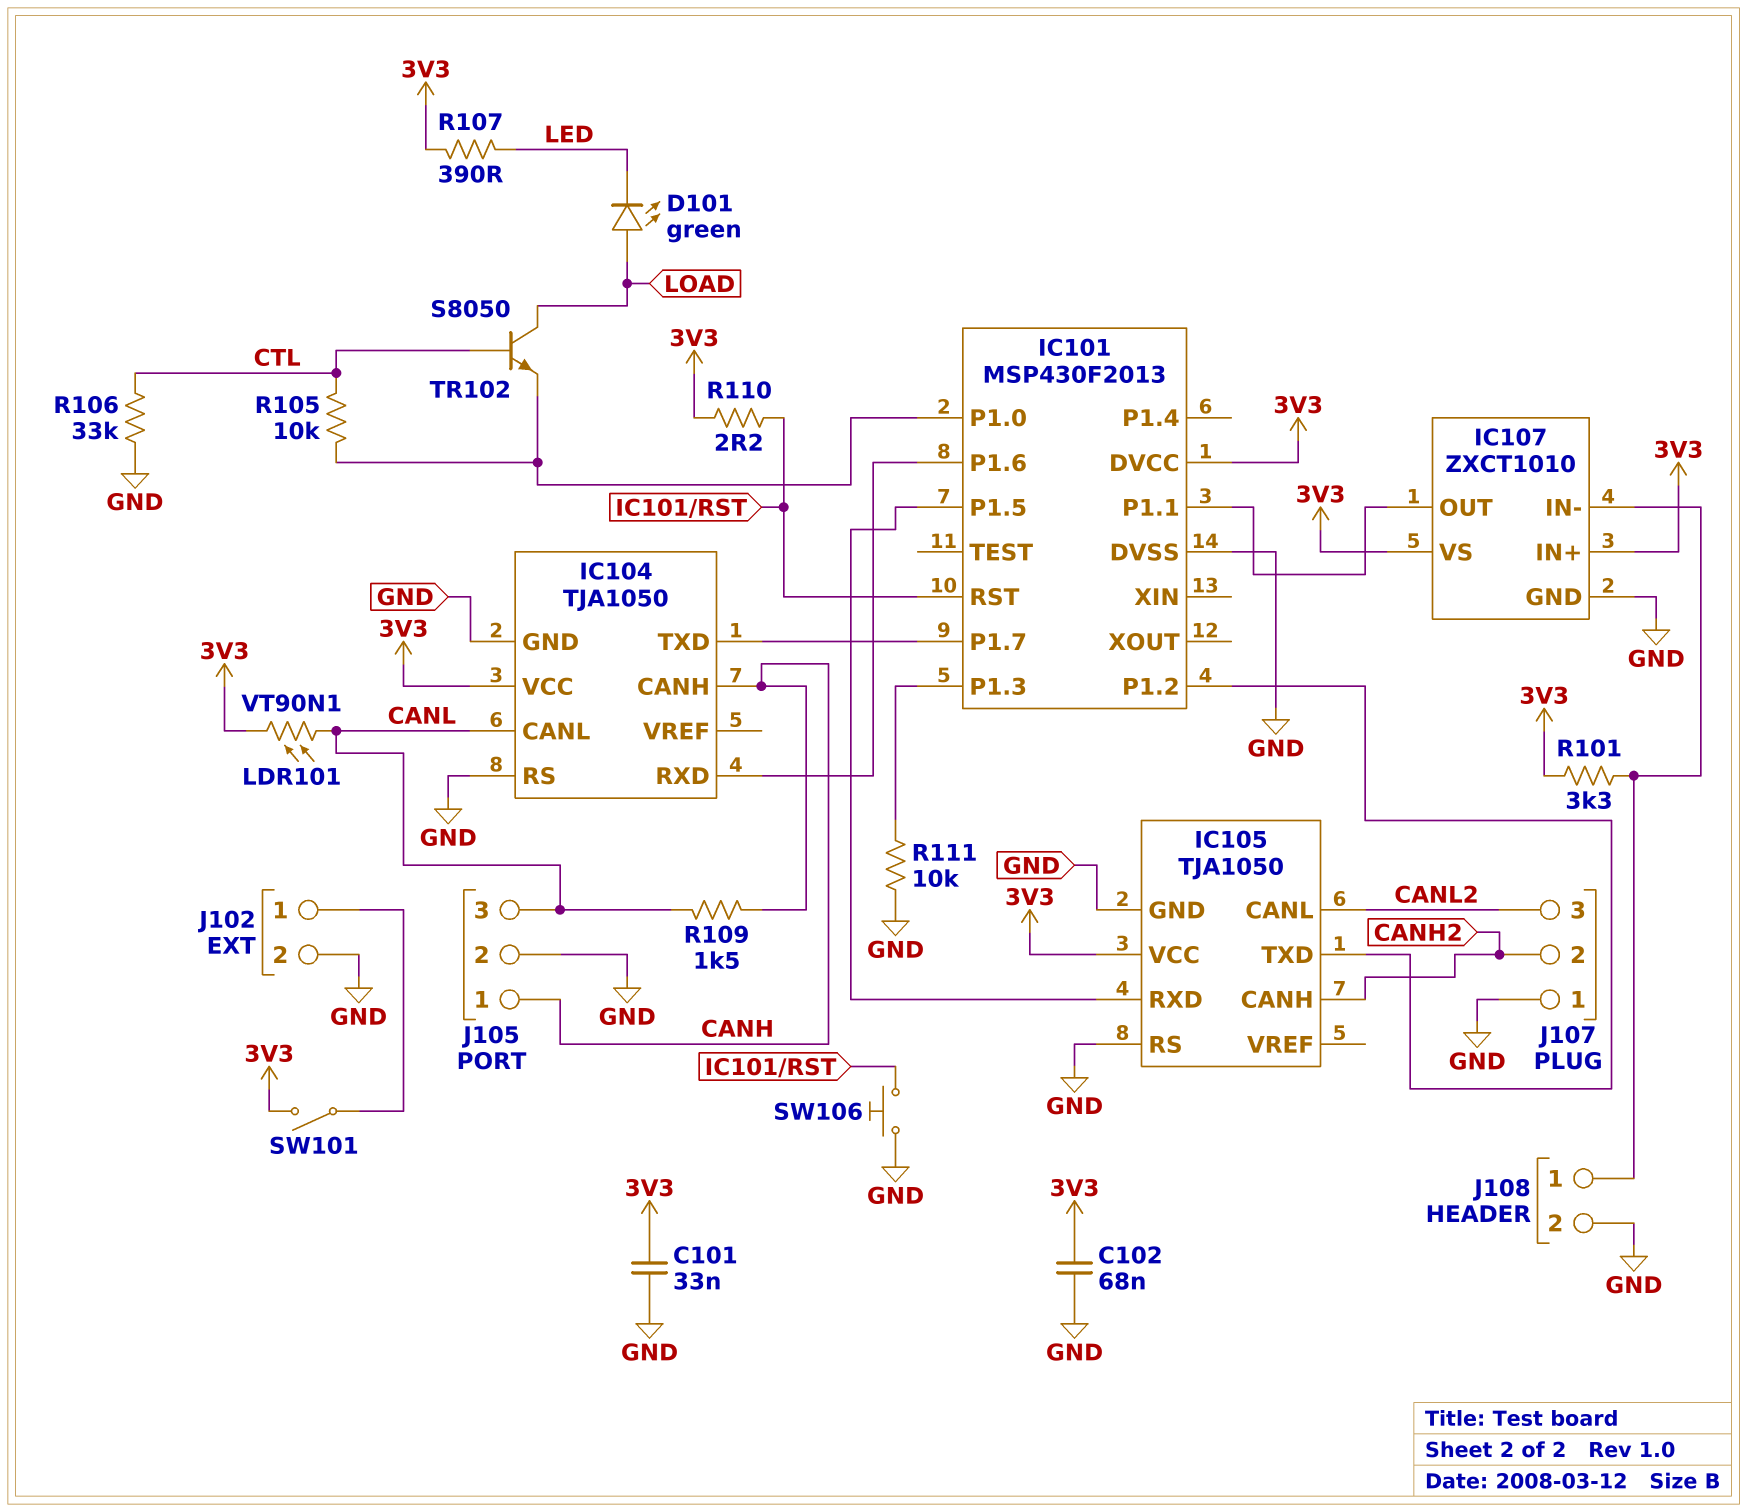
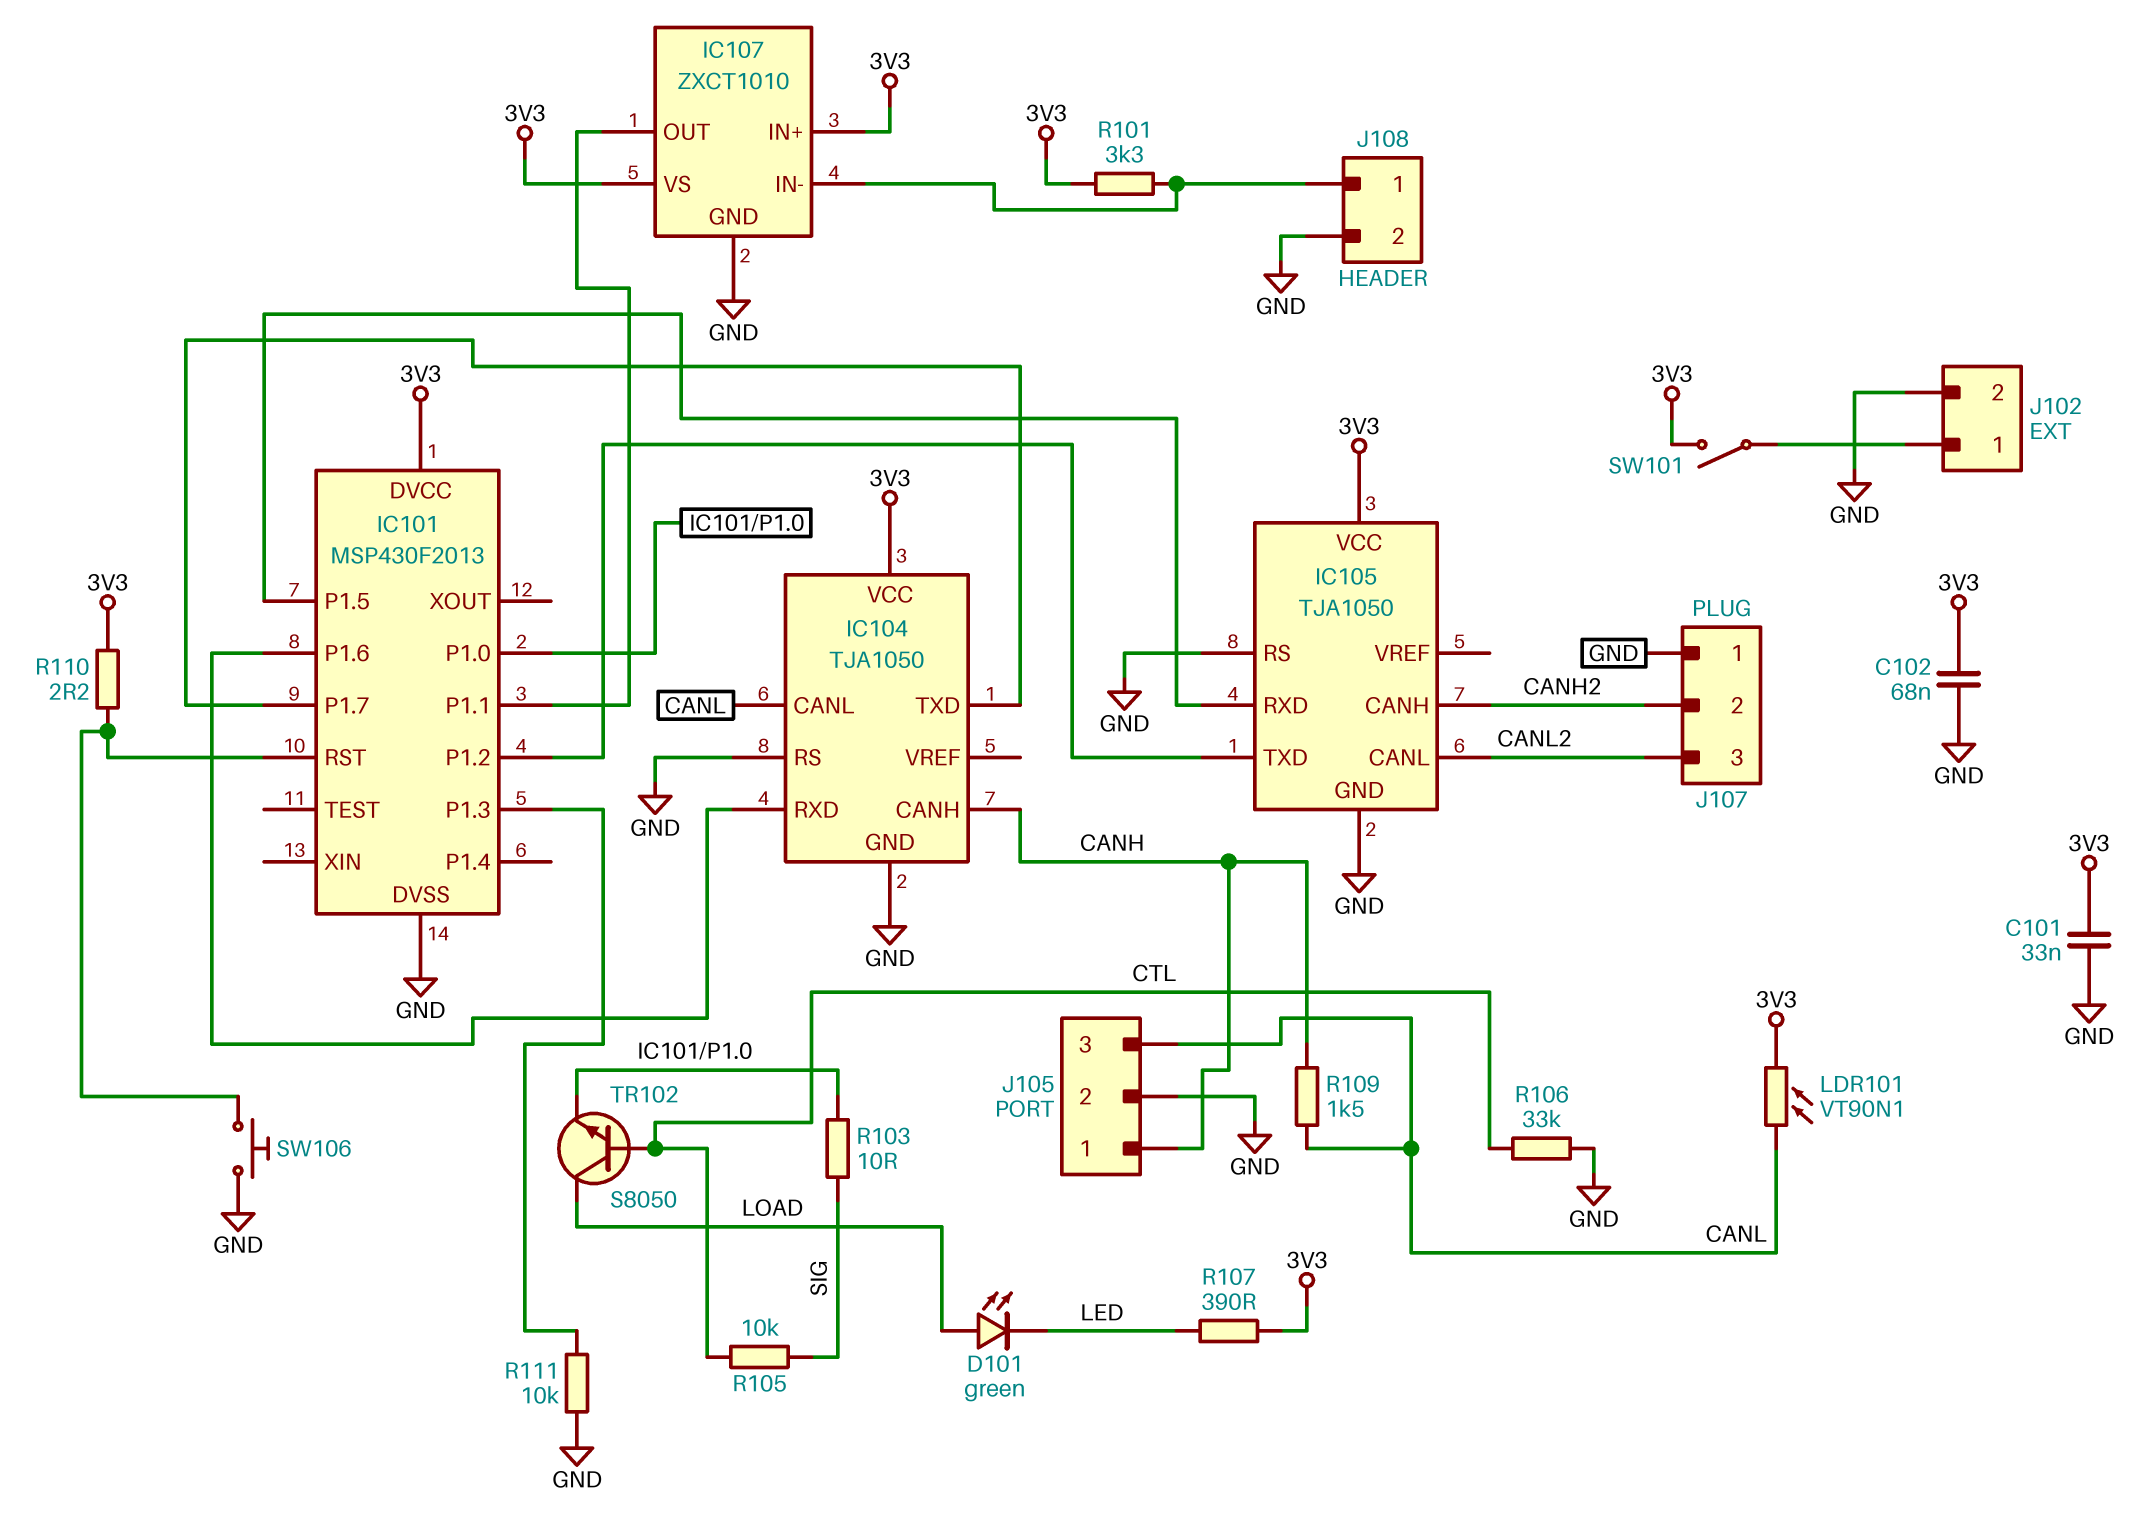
R103: none -> 10 (IC101/P1.0, SIG)
R105: 10k (CTL, IC101/P1.0) -> 10k (CTL, SIG)

